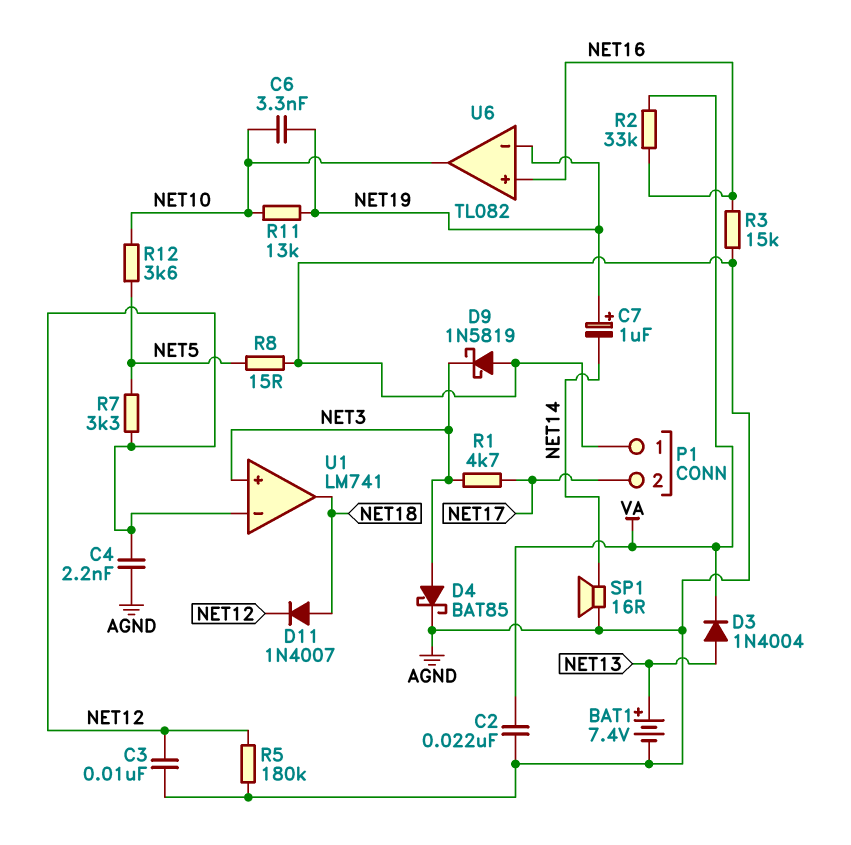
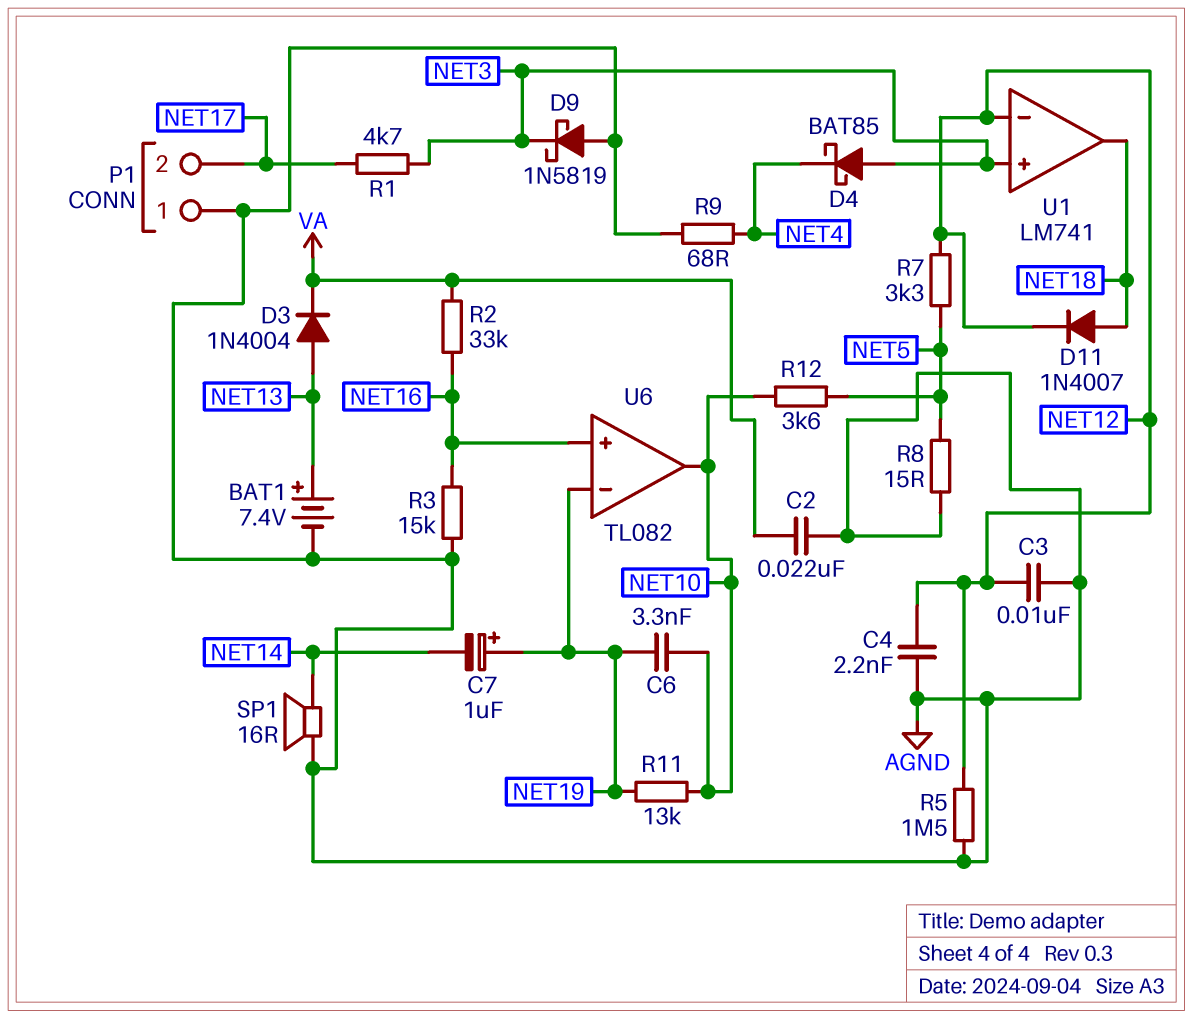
D4: schottky BAT85 (A NET3, K AGND) -> schottky BAT85 (A NET3, K NET4)
R5: 180k (AGND, NET12) -> 1.5M (AGND, NET12)
R9: none -> 68 (AGND, NET4)

